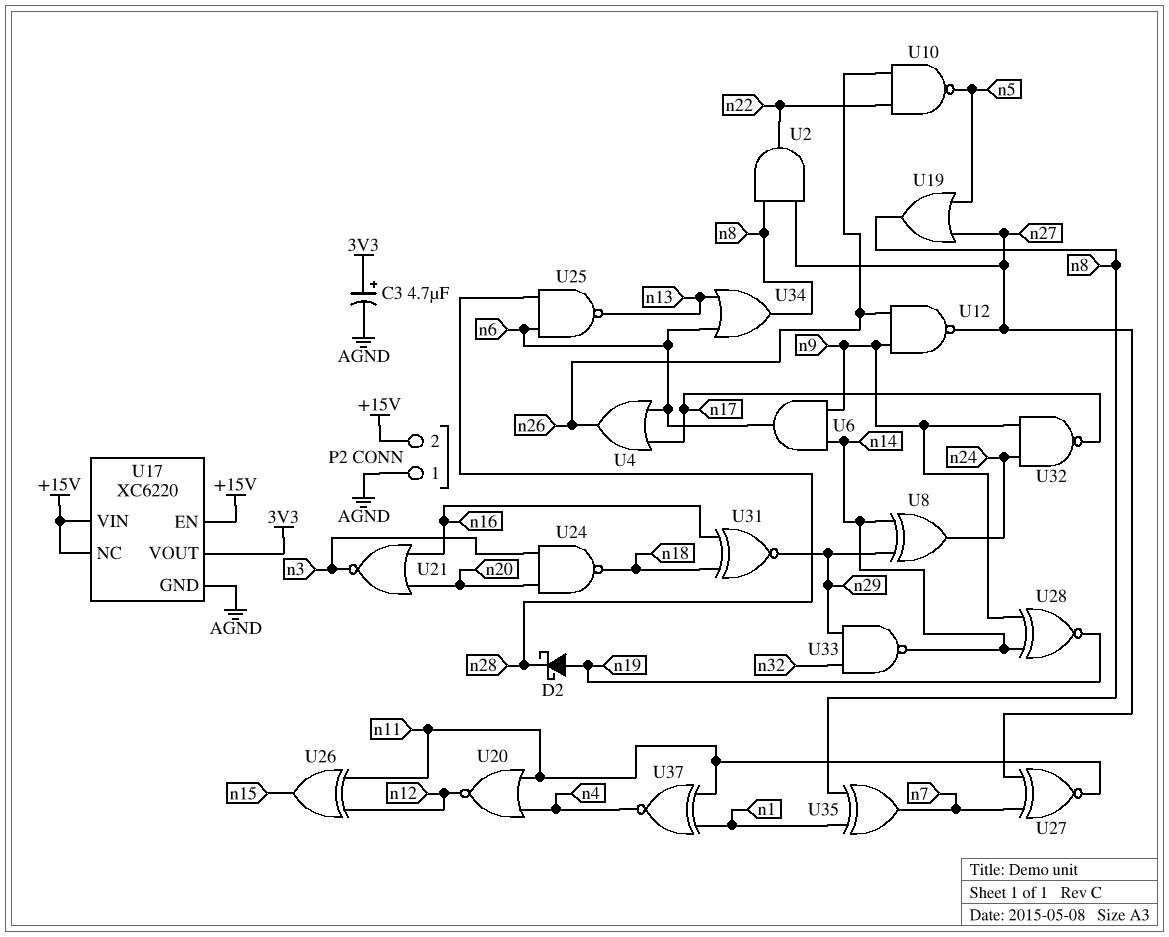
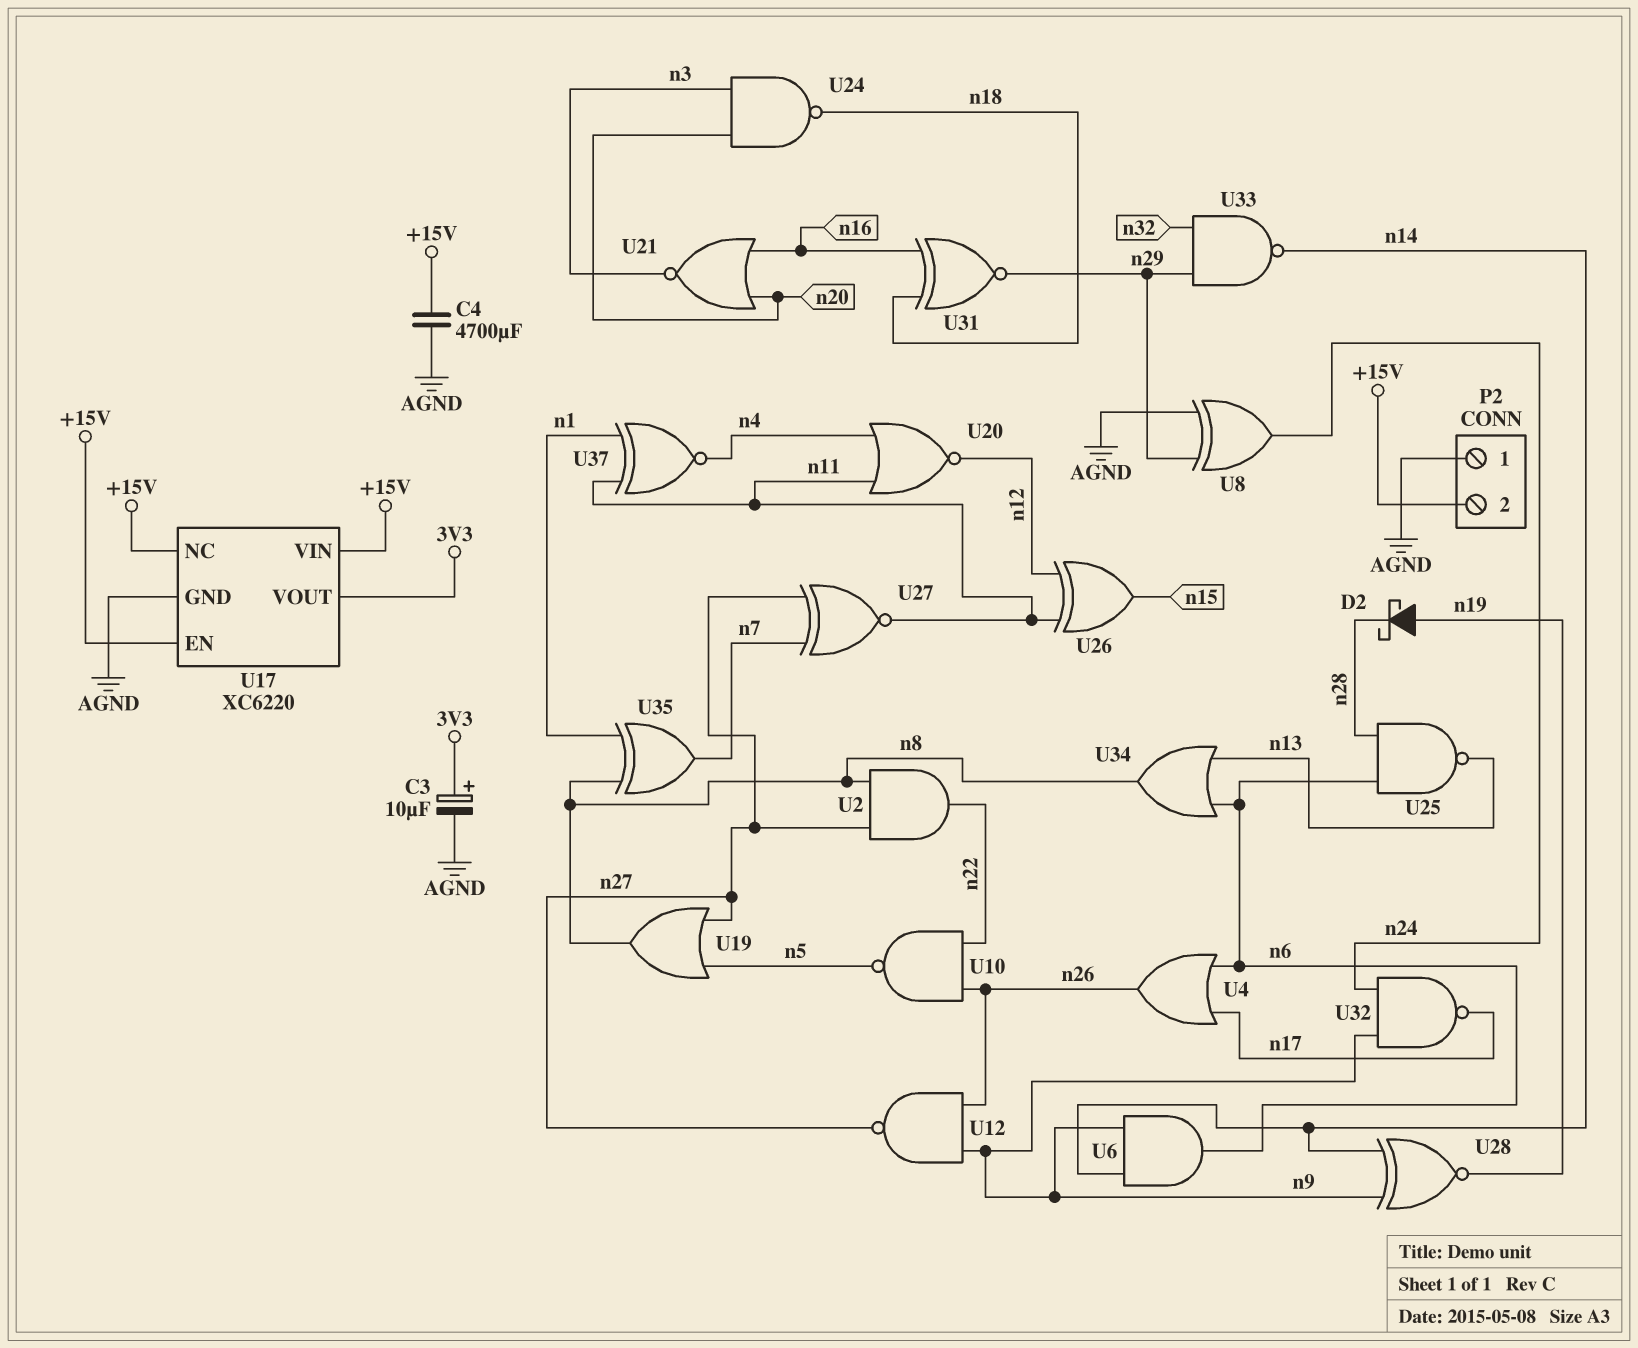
C3: 4.7uF (plus 3V3, minus AGND) -> 10uF (plus 3V3, minus AGND)
C4: none -> 4700uF (+15V, AGND)
U8: XOR (in n14, in n29, out n24) -> XOR (in AGND, in n29, out n24)

